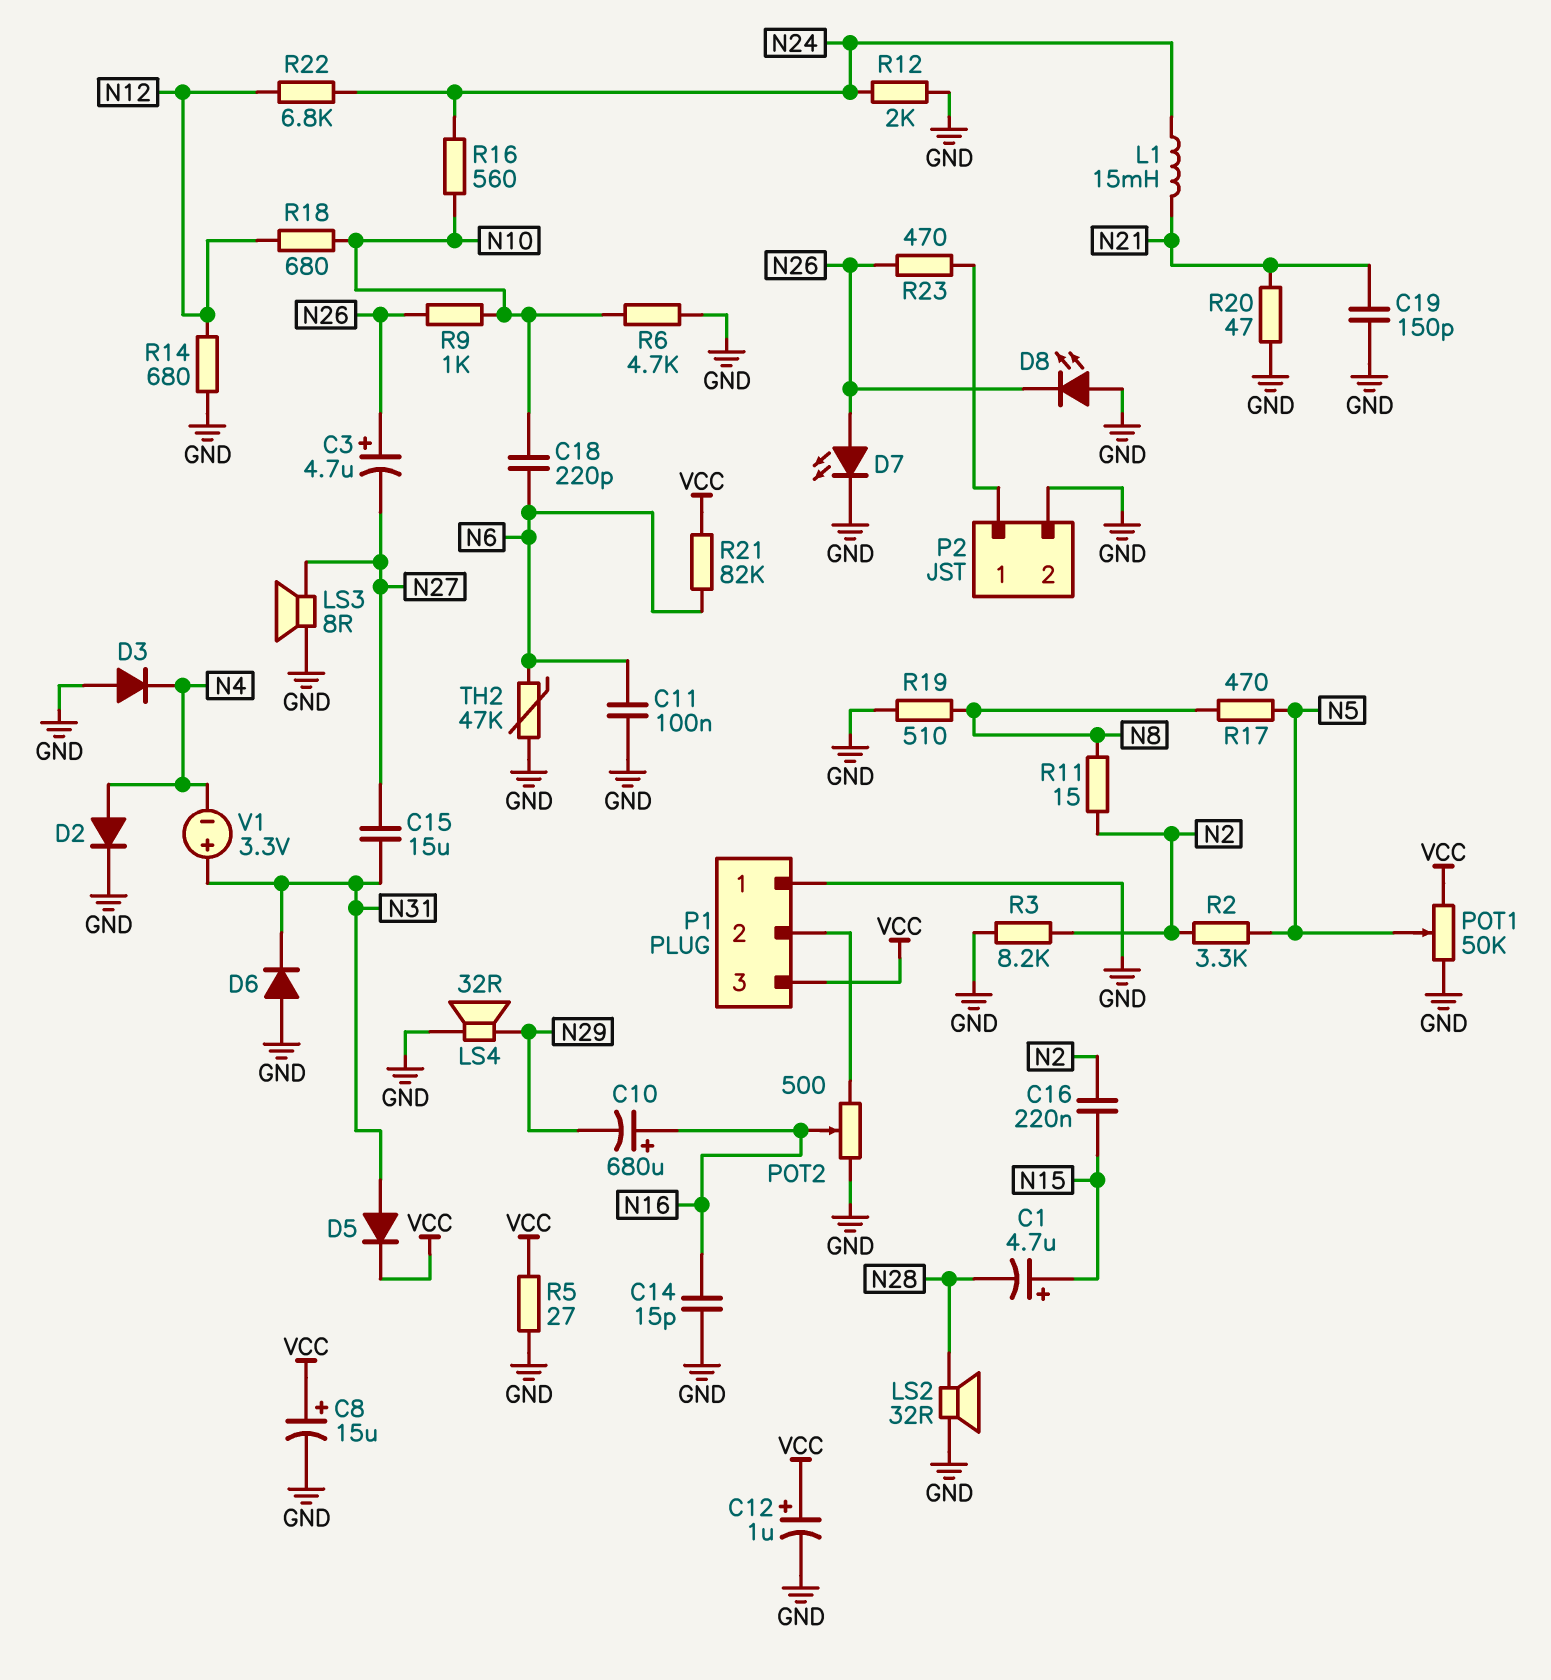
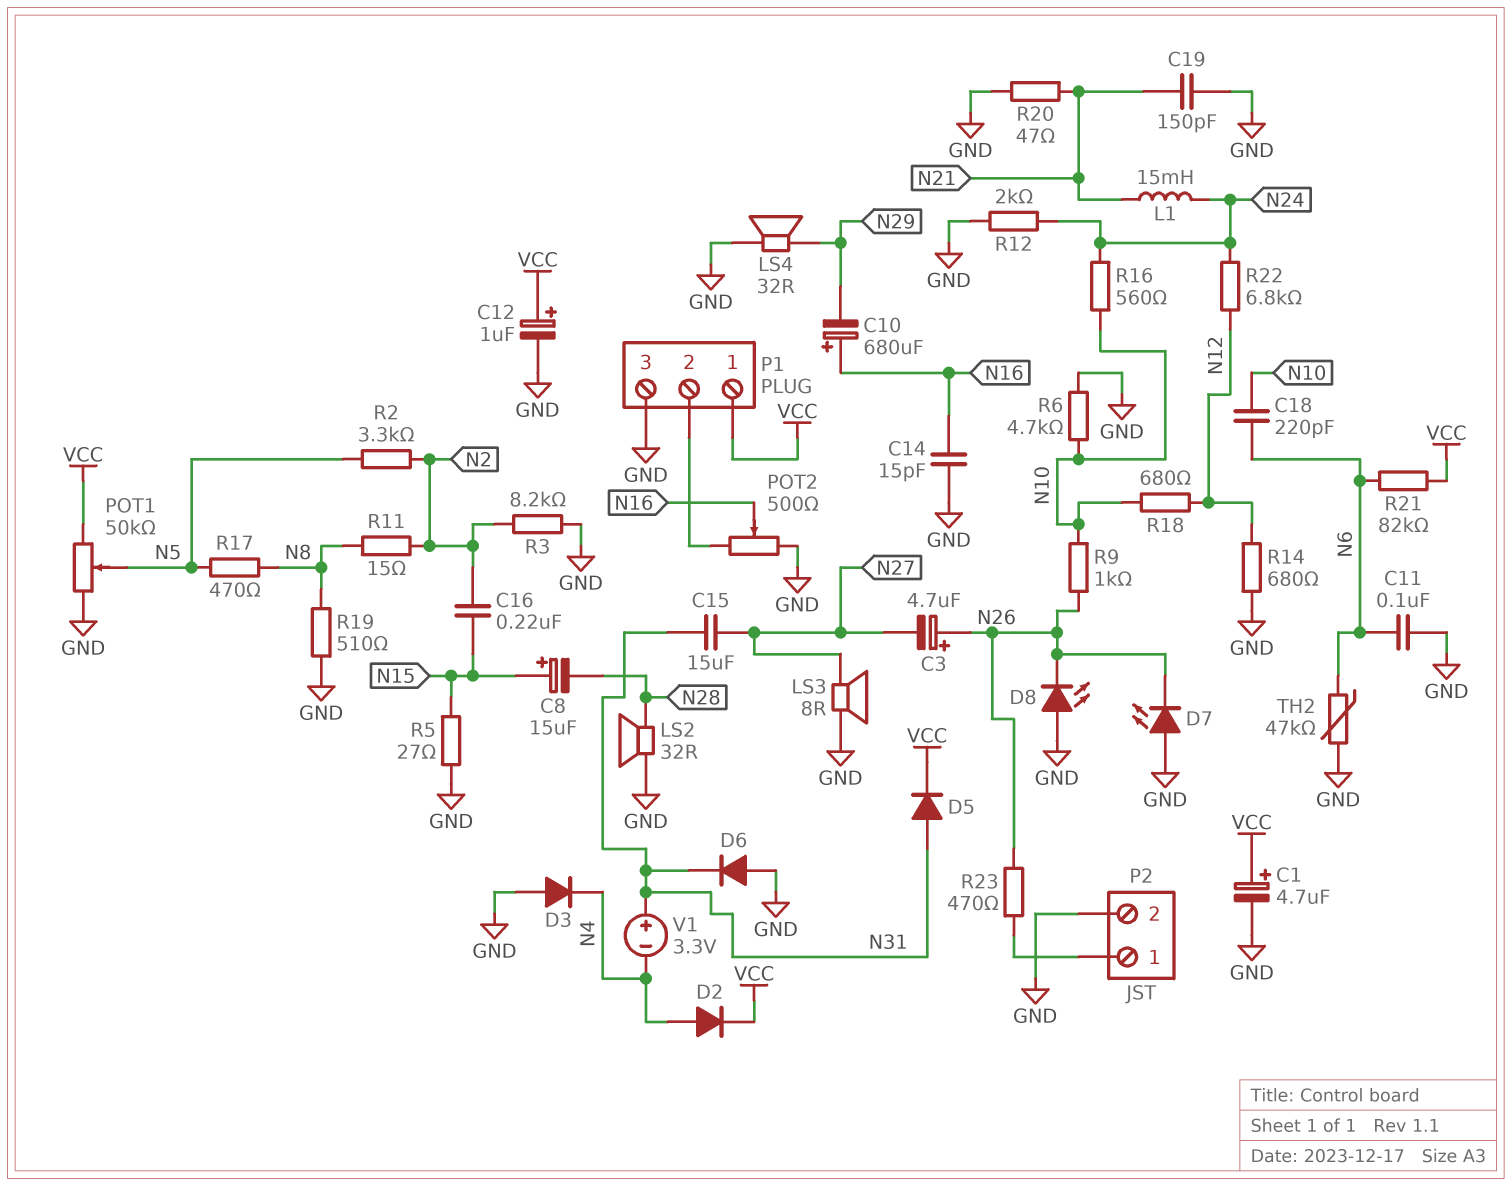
C1: 4.7uF (plus N15, minus N28) -> 4.7uF (plus VCC, minus GND)
C8: 15uF (plus VCC, minus GND) -> 15uF (plus N15, minus N28)
D2: diode (A N4, K GND) -> diode (A N4, K VCC)
D7: LED (A N26, K GND) -> LED (A GND, K N26)
P1 pin 1: GND -> VCC
P1 pin 3: VCC -> GND
R5: 27 (GND, VCC) -> 27 (GND, N15)

